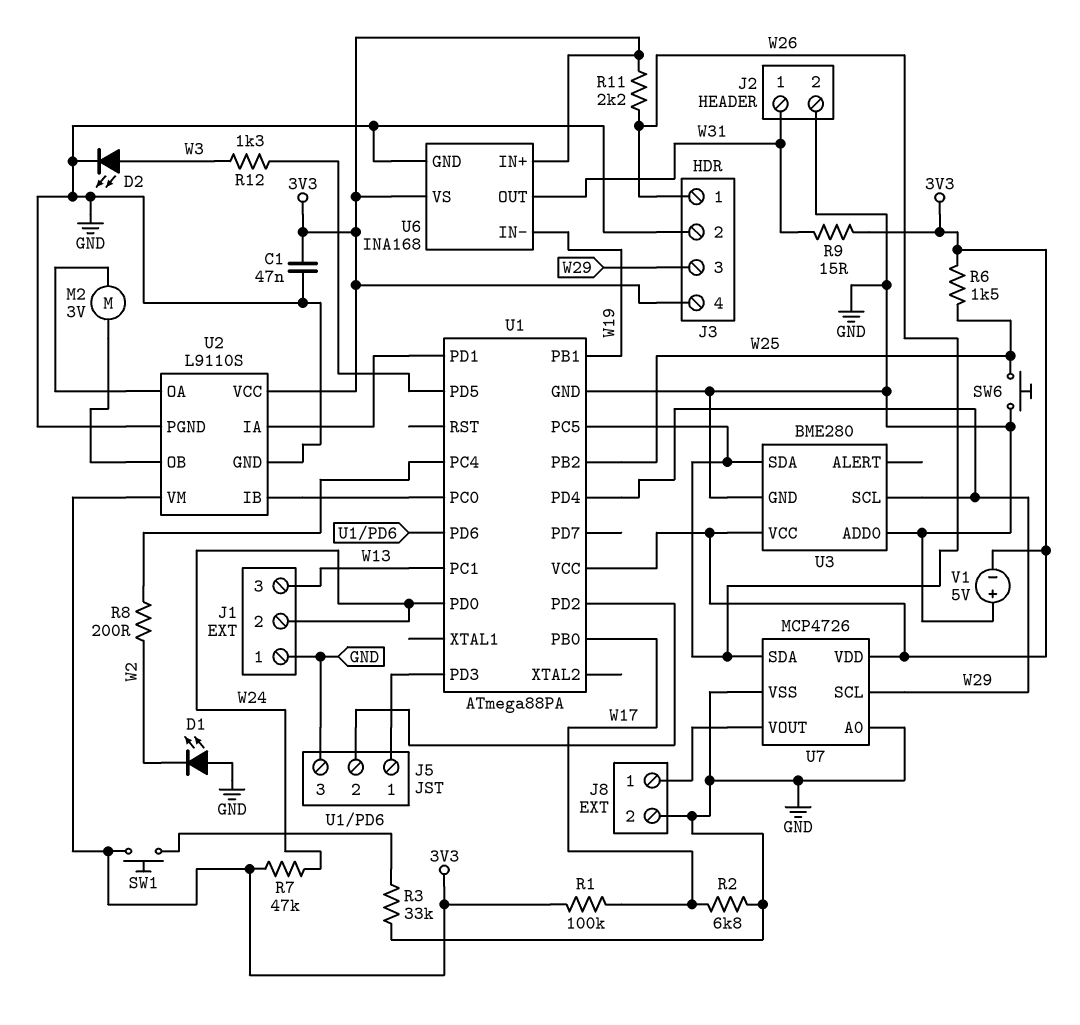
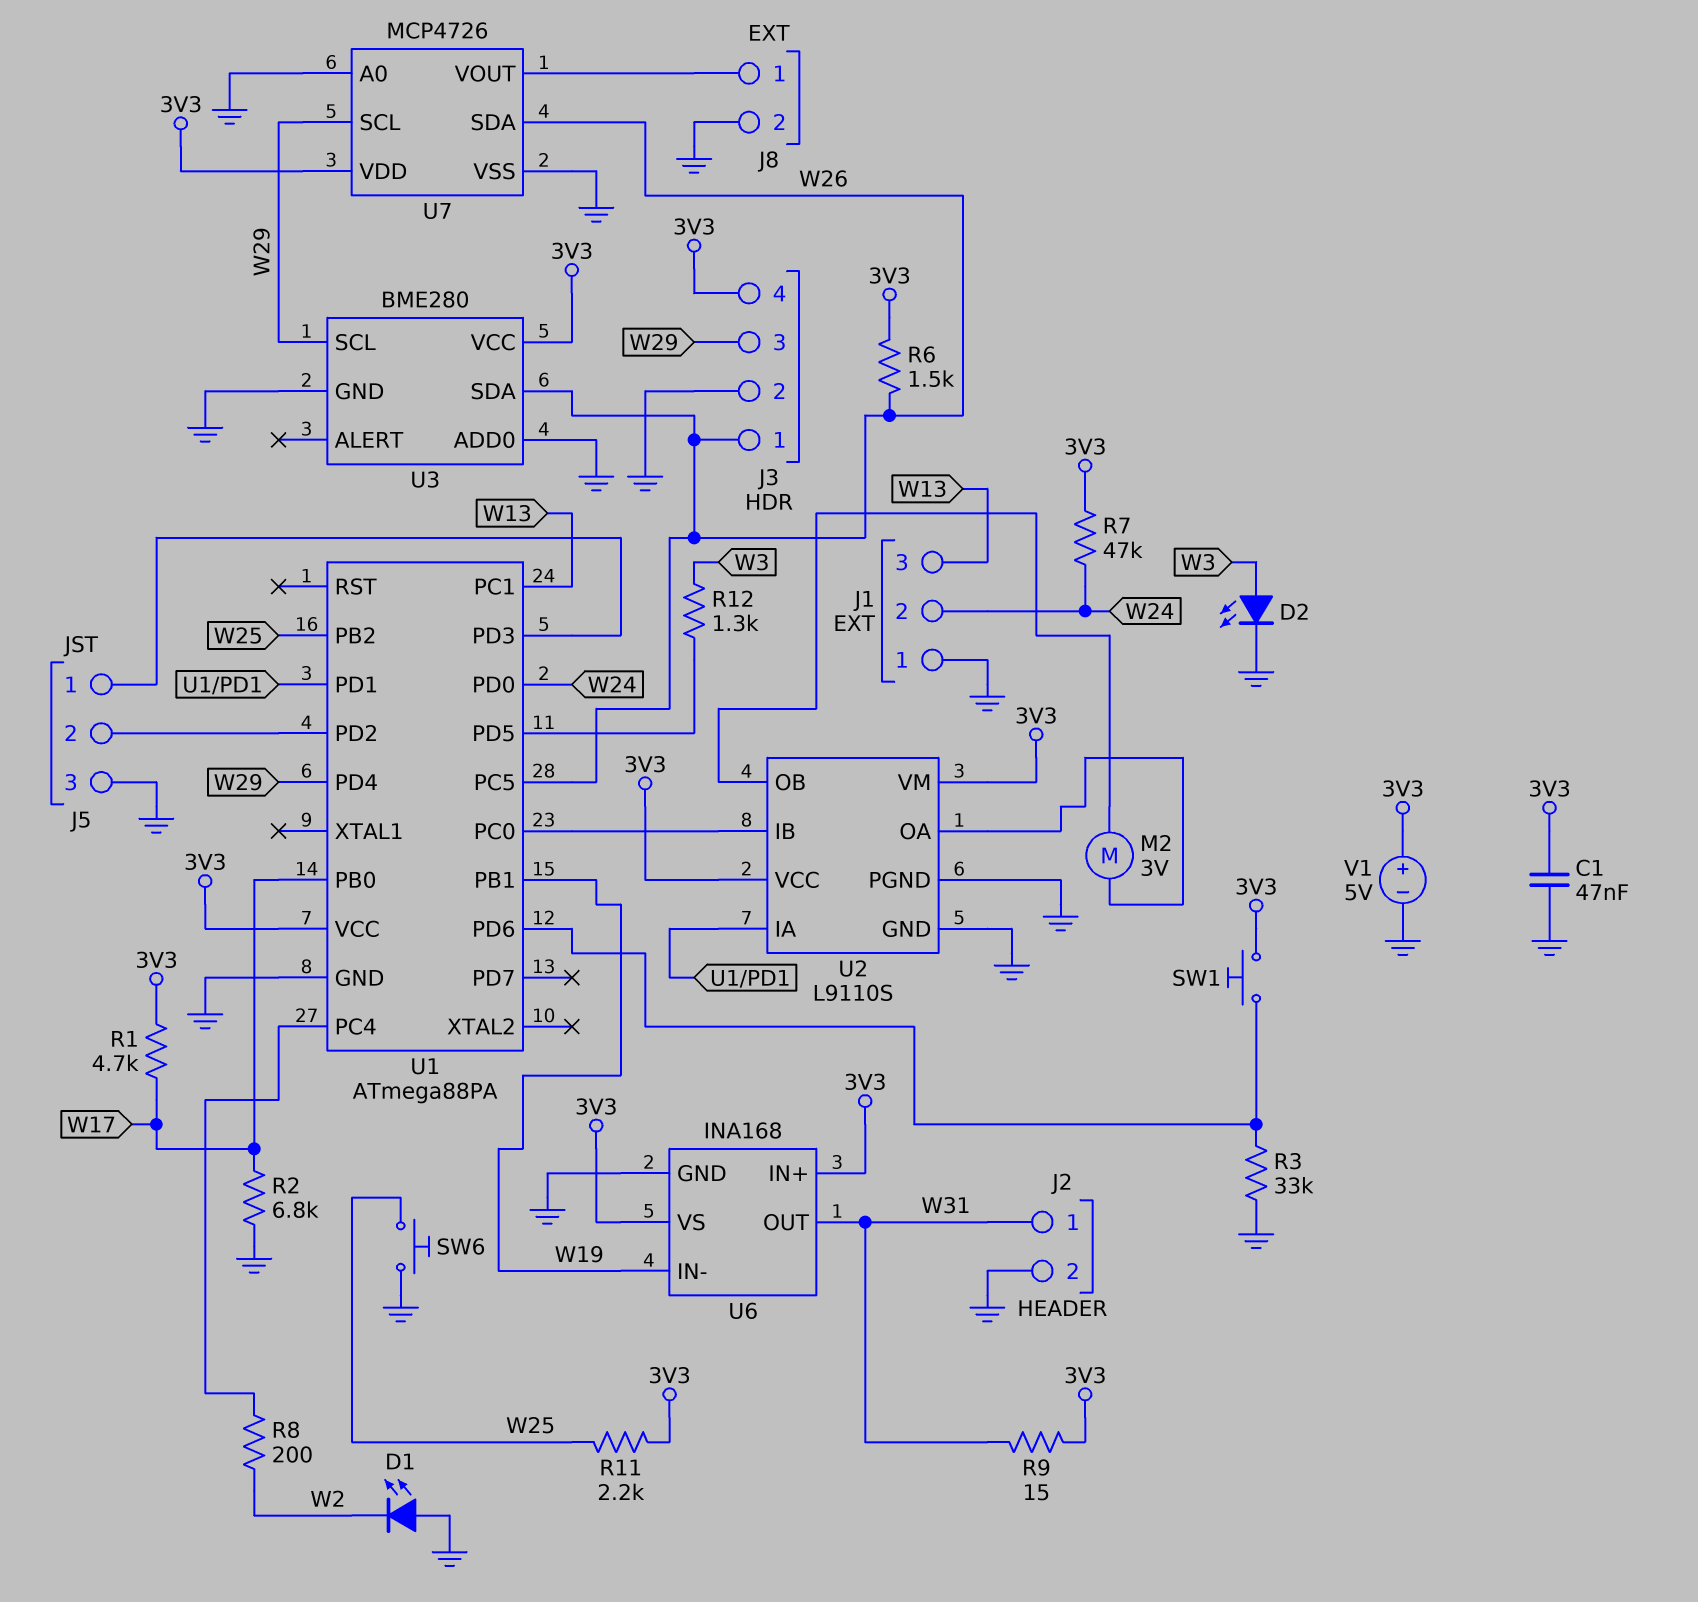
R1: 100k (3V3, W17) -> 4.7k (3V3, W17)
R6: 1.5k (3V3, W25) -> 1.5k (3V3, W26)
R11: 2.2k (3V3, W26) -> 2.2k (3V3, W25)
V1: 5V (plus GND, minus 3V3) -> 5V (plus 3V3, minus GND)

